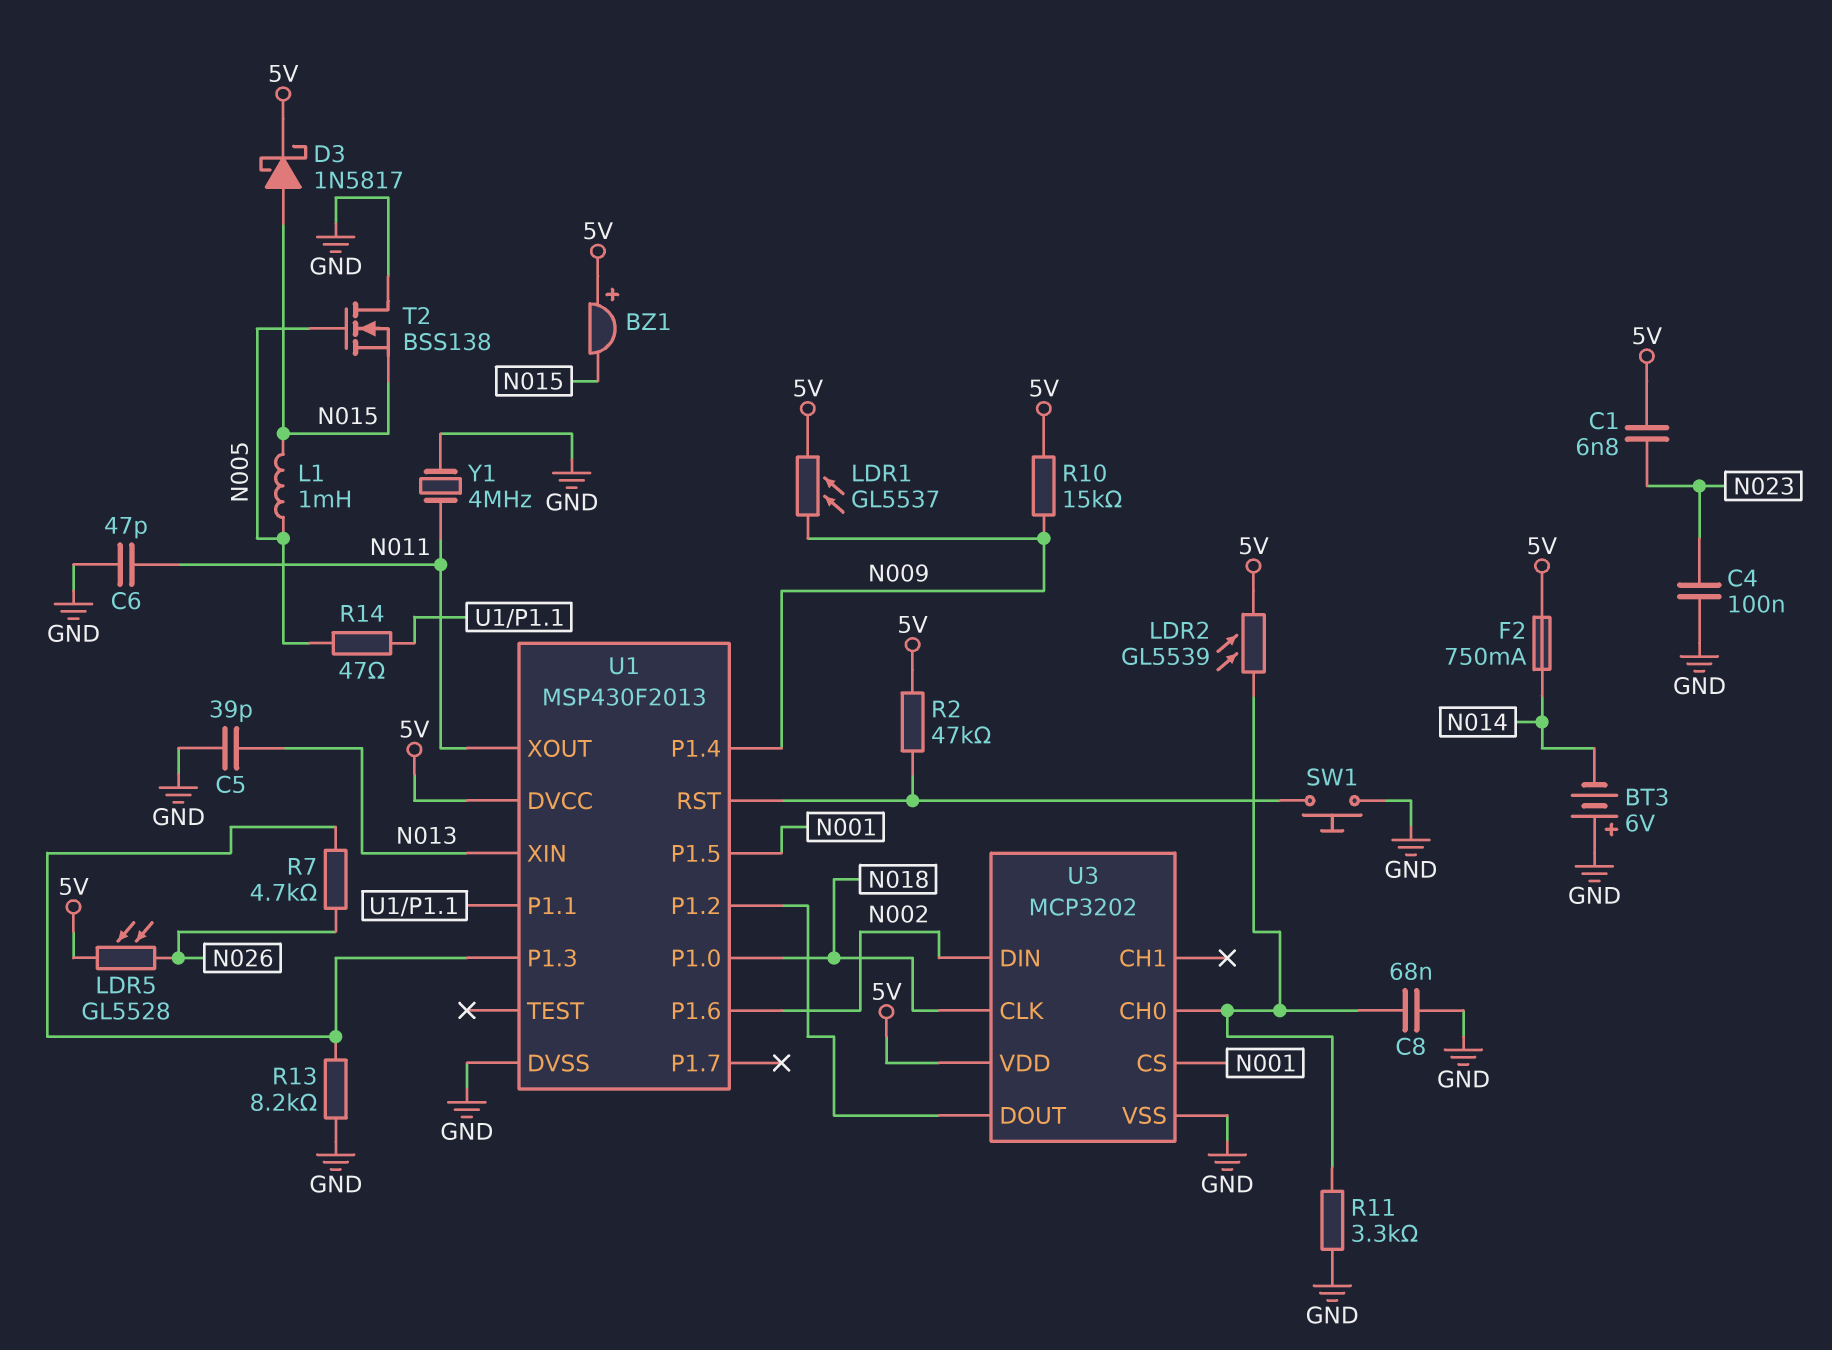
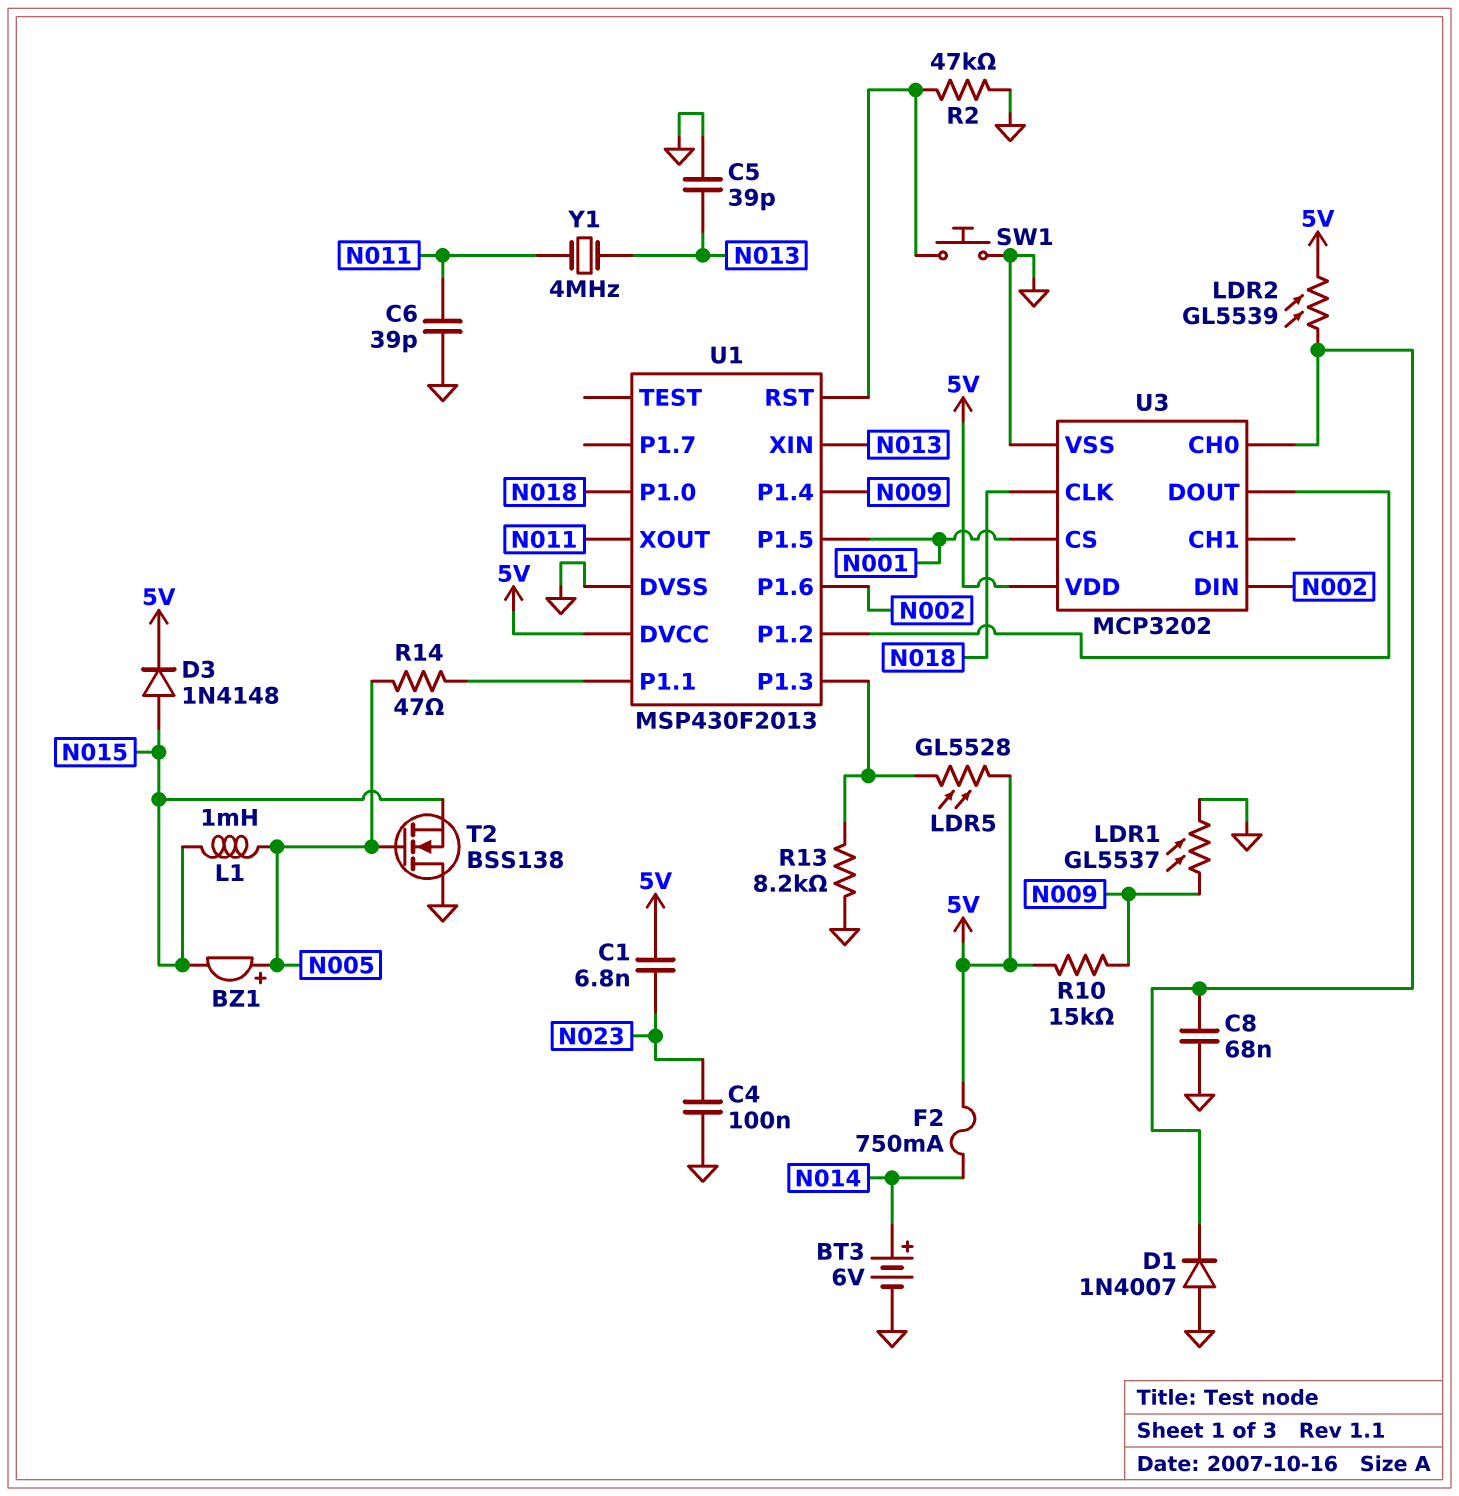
BT3: 6V (plus GND, minus N014) -> 6V (plus N014, minus GND)
BZ1: buzzer (plus 5V, minus N015) -> buzzer (plus N005, minus N015)
C6: 47pF (GND, N011) -> 39pF (GND, N011)
D1: none -> diode 1N4007 (A GND, K U3/CH0)
D3: schottky 1N5817 (A N015, K 5V) -> diode 1N4148 (A N015, K 5V)
LDR1: GL5537 (5V, N009) -> GL5537 (GND, N009)
LDR5: GL5528 (5V, N026) -> GL5528 (5V, U1/P1.3)
R2: 47k (5V, U1/RST) -> 47k (GND, U1/RST)
R7: 4.7k (N026, U1/P1.3) -> none
R11: 3.3k (GND, U3/CH0) -> none
Y1: 4MHz (GND, N011) -> 4MHz (N011, N013)

